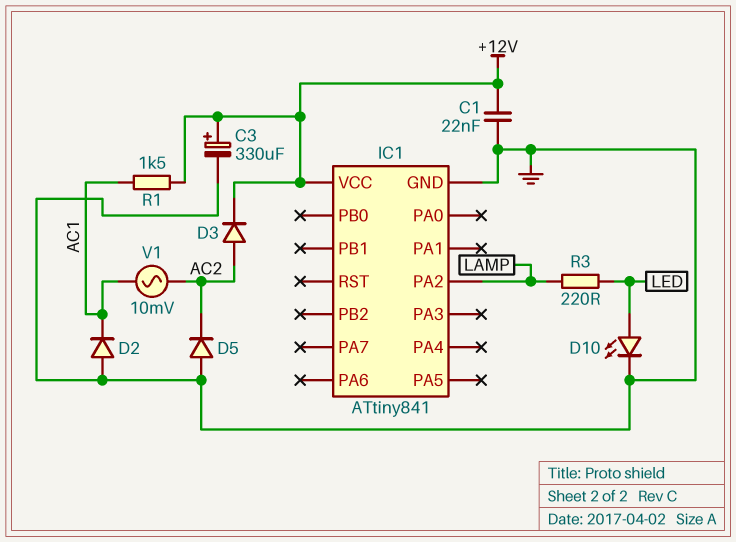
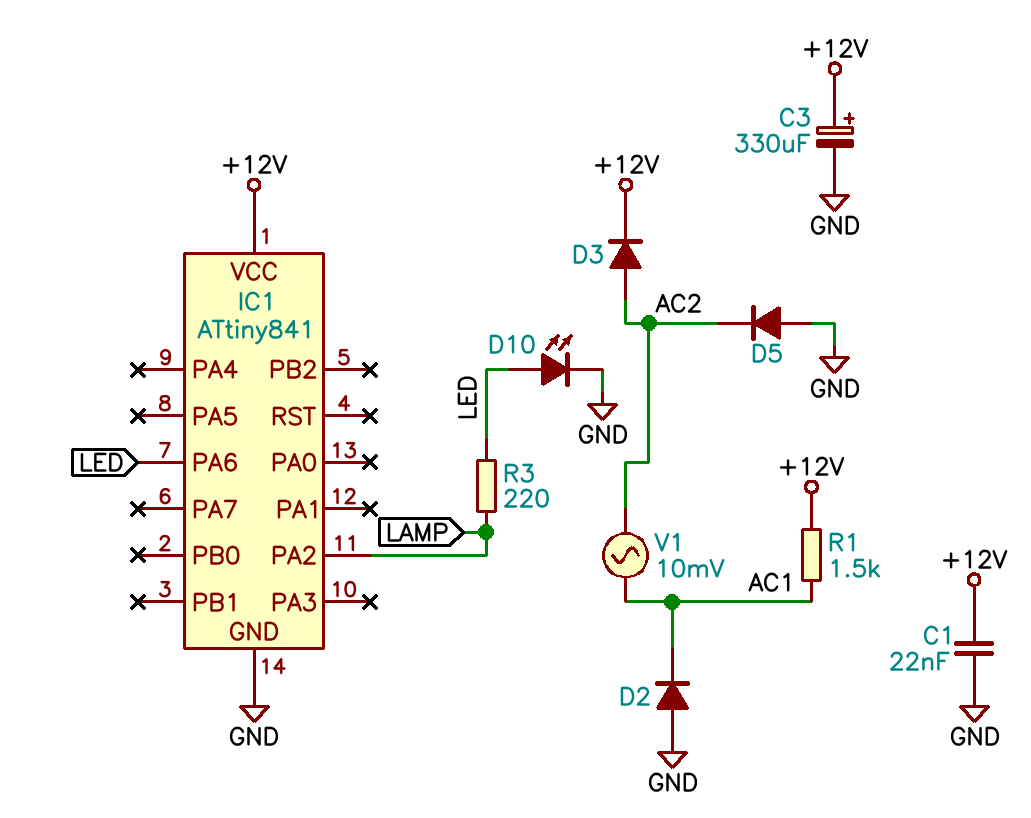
IC1 pin PA6: none -> LED

